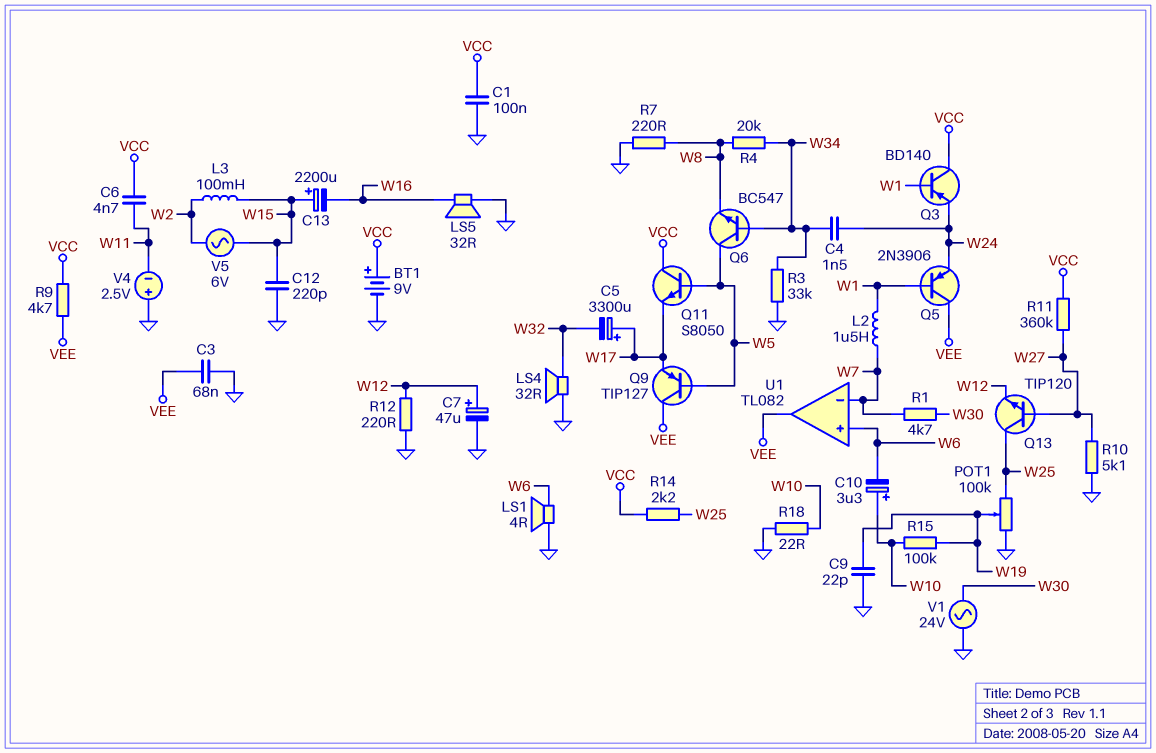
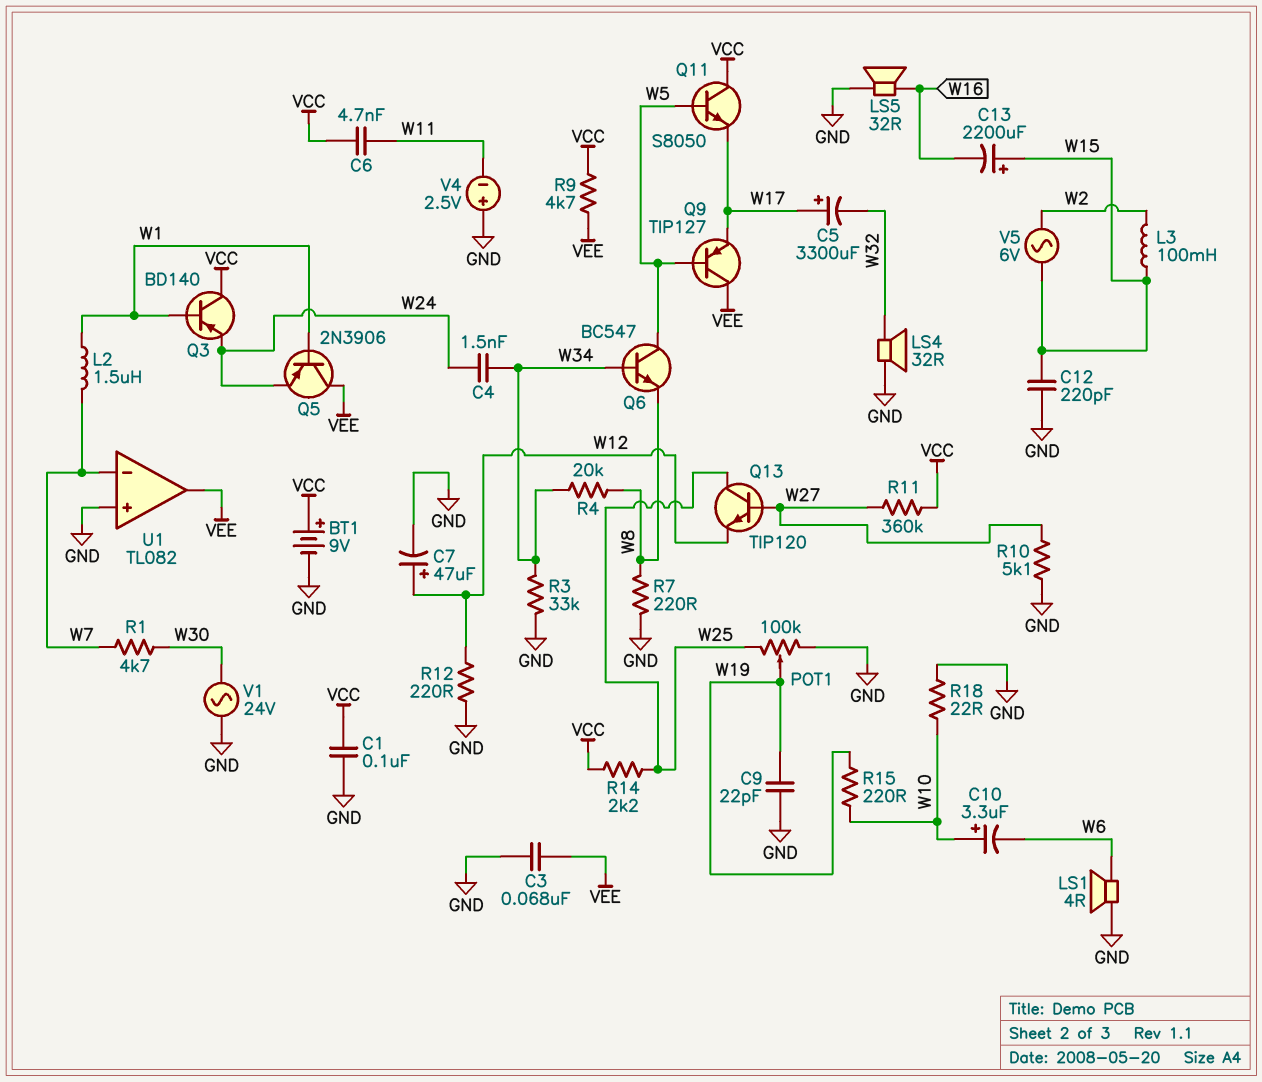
R15: 100k (W10, W19) -> 220 (W10, W19)
U1 pin in+: W6 -> GND

